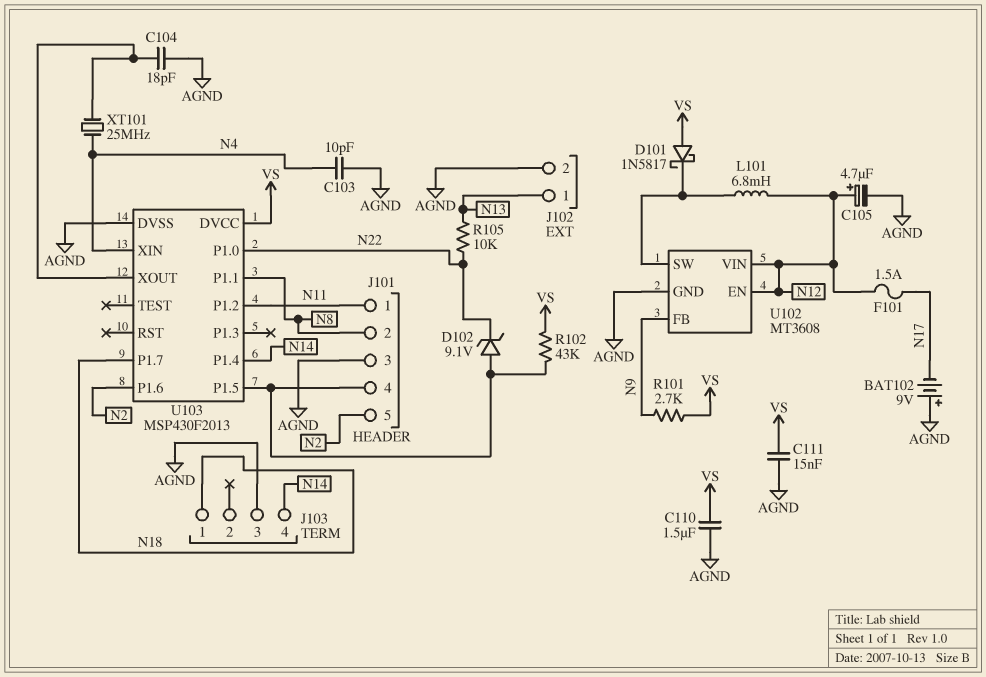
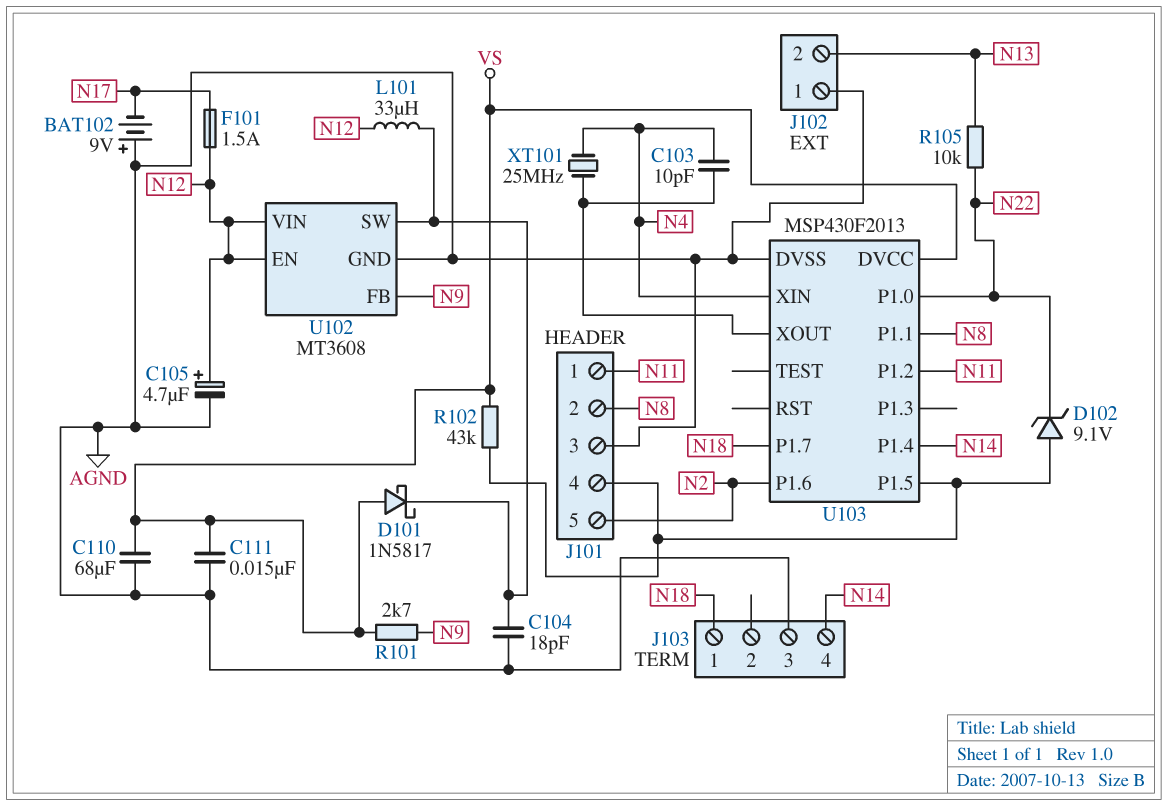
C103: 10pF (AGND, N4) -> 10pF (N4, U103/XOUT)
C104: 18pF (AGND, U103/XOUT) -> 18pF (AGND, U102/SW)
C110: 1.5uF (AGND, VS) -> 68uF (AGND, VS)
J102 pin 1: N13 -> AGND
J102 pin 2: AGND -> N13
L101: 6.8mH (N12, U102/SW) -> 33uH (N12, U102/SW)

